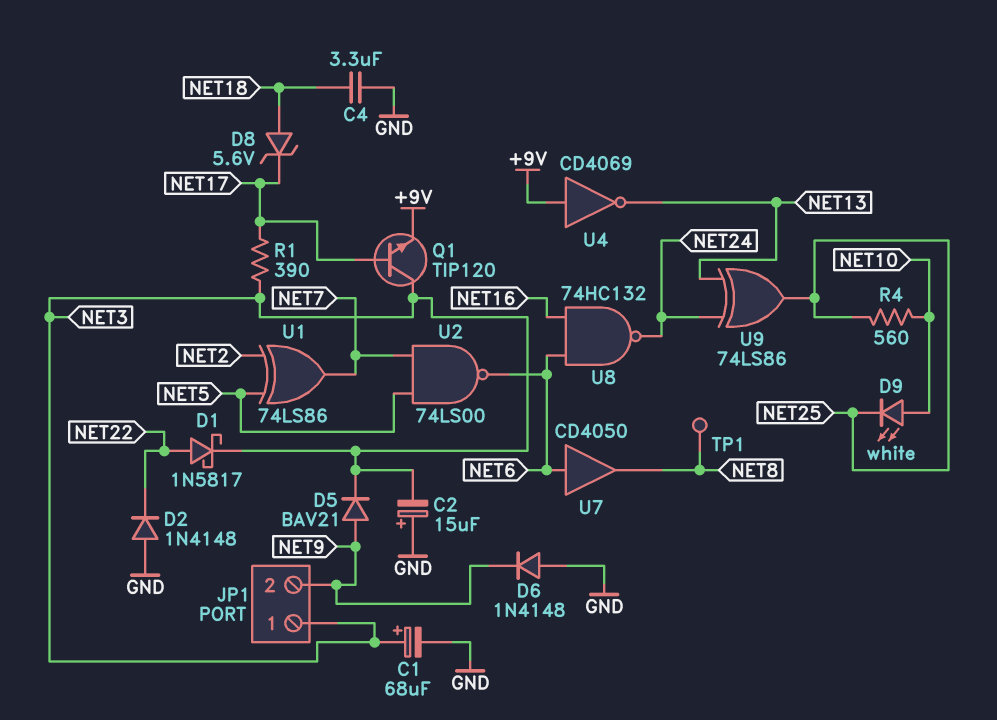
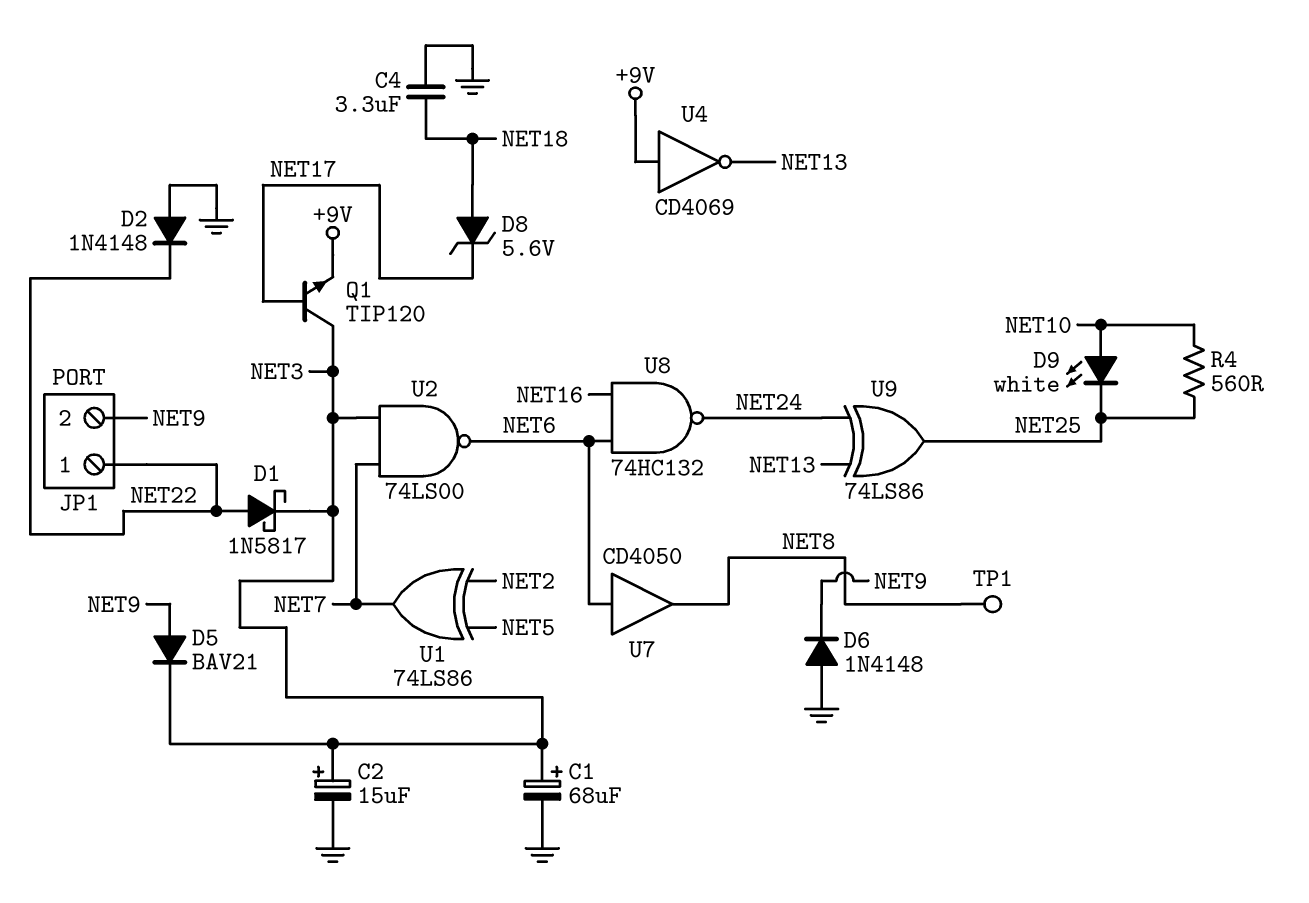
C2: 15uF (plus GND, minus NET3) -> 15uF (plus NET3, minus GND)
JP1 pin 1: NET3 -> NET22
R1: 390 (NET3, NET17) -> none
U2: NAND 74LS00 (in NET5, in NET7, out NET6) -> NAND 74LS00 (in NET3, in NET7, out NET6)

